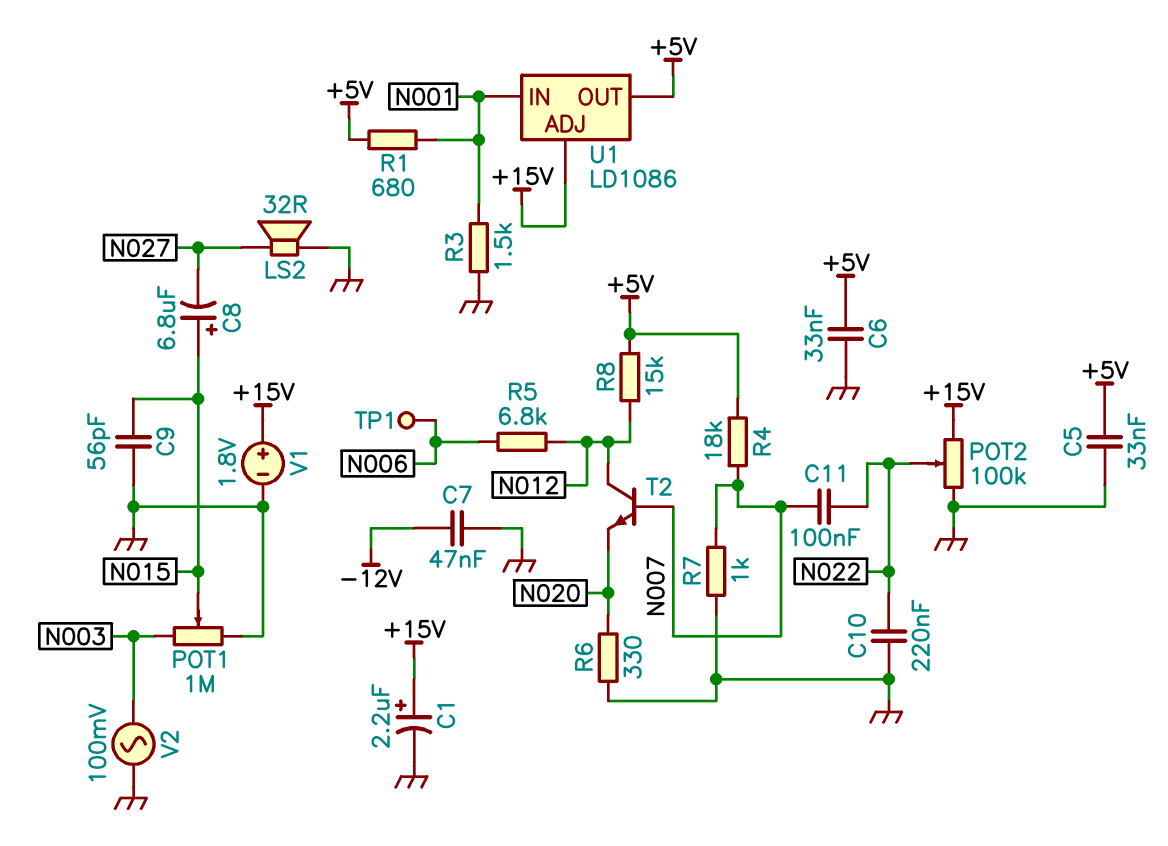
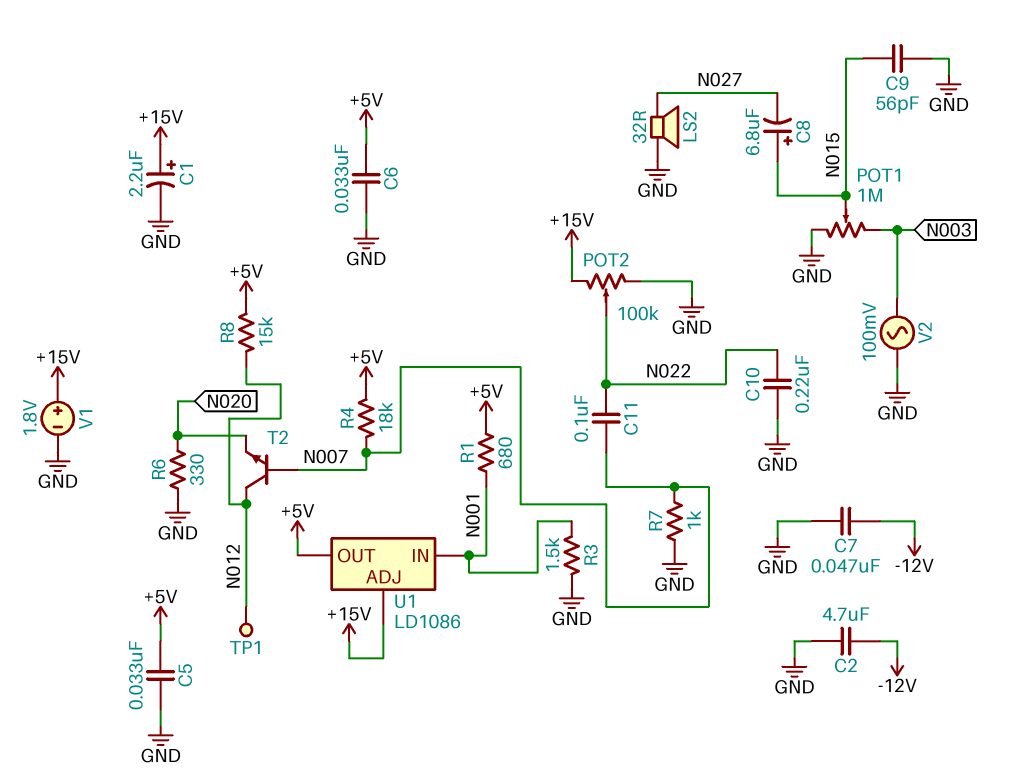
C2: none -> 4.7uF (-12V, GND)
R5: 6.8k (N006, N012) -> none
TP1: test point (N006) -> test point (N012)

